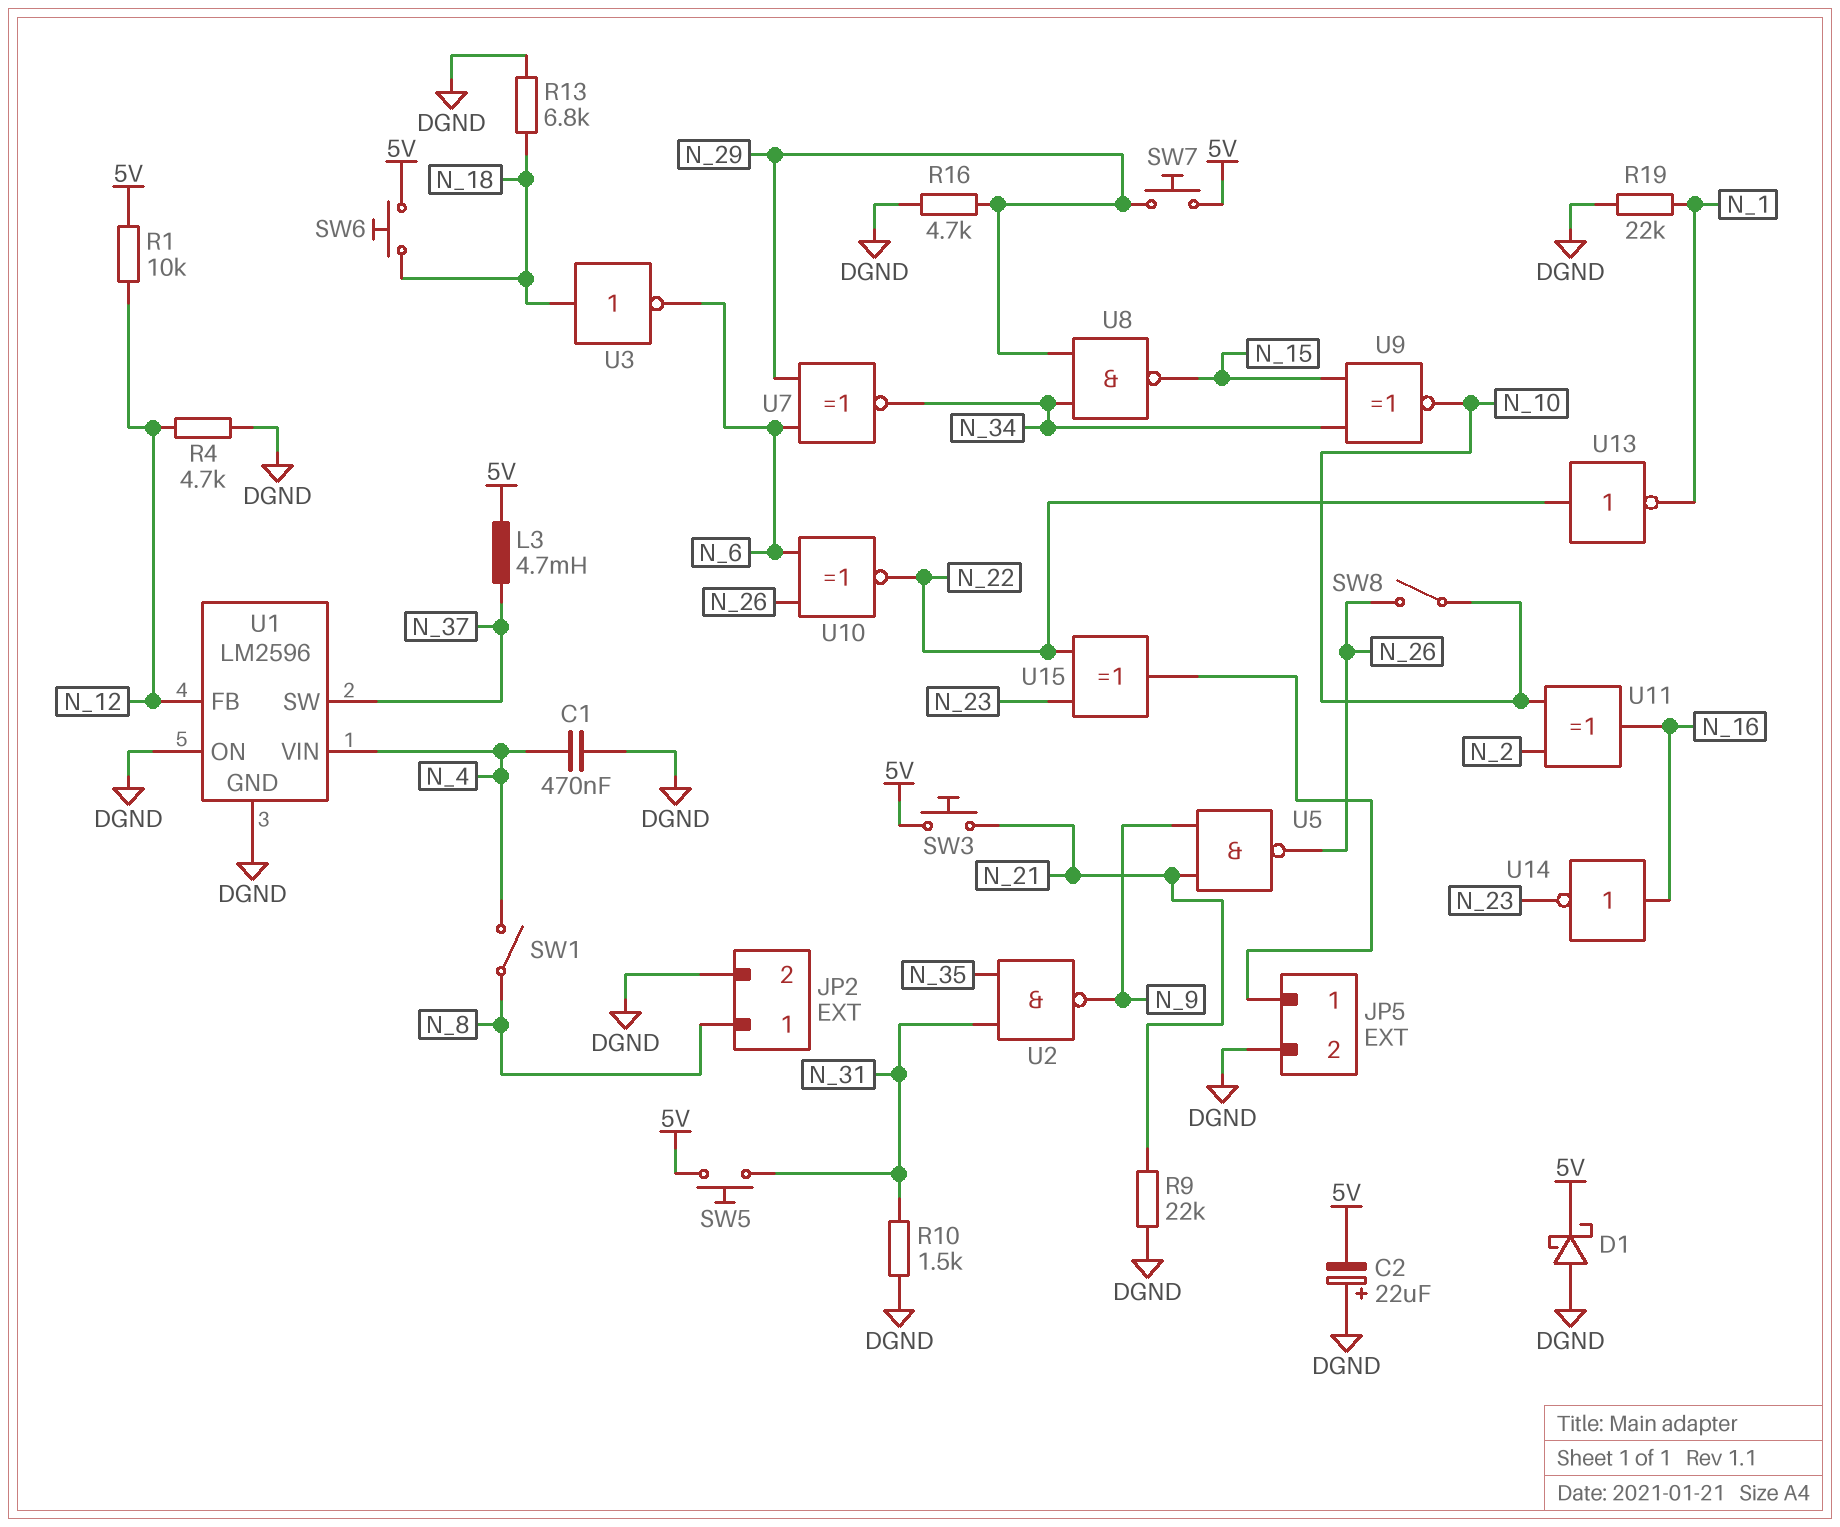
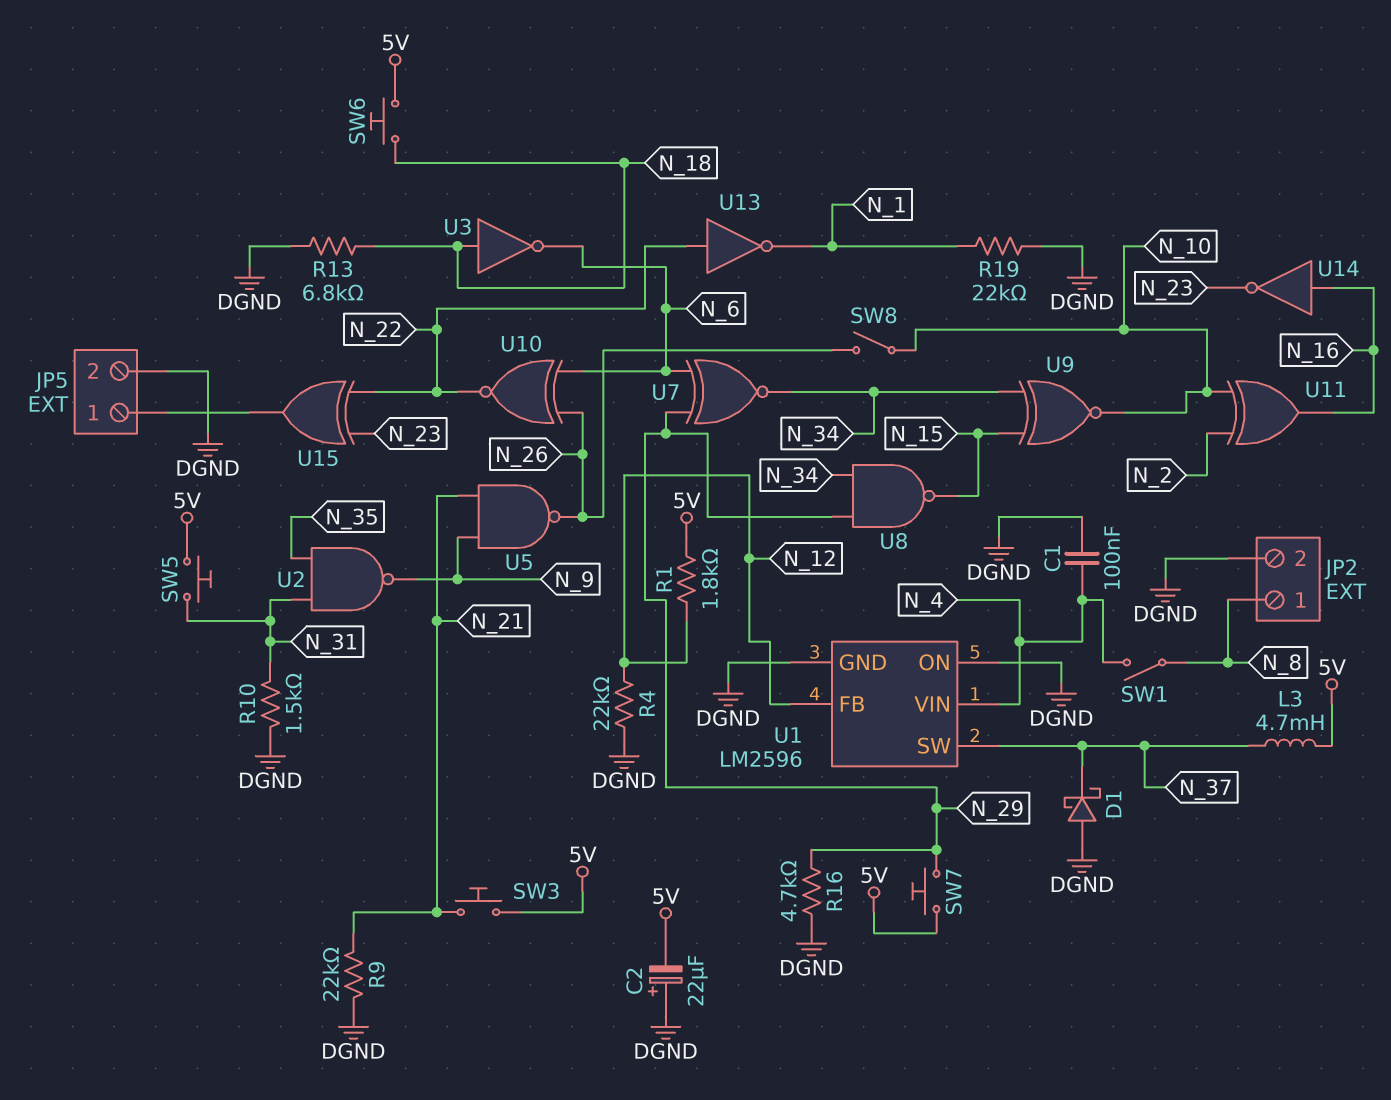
C1: 470nF (DGND, N_4) -> 100nF (DGND, N_4)
D1: schottky (A DGND, K 5V) -> schottky (A DGND, K N_37)
R1: 10k (5V, N_12) -> 1.8k (5V, N_12)
R4: 4.7k (DGND, N_12) -> 22k (DGND, N_12)

